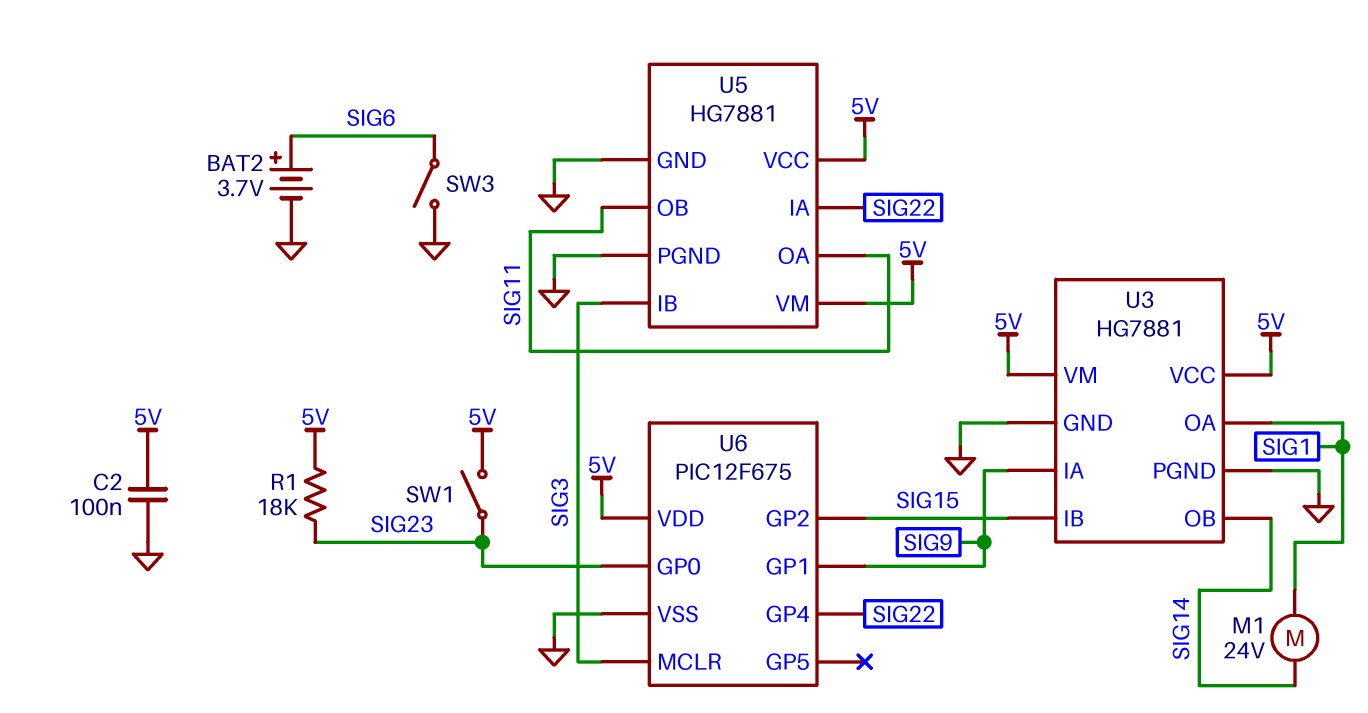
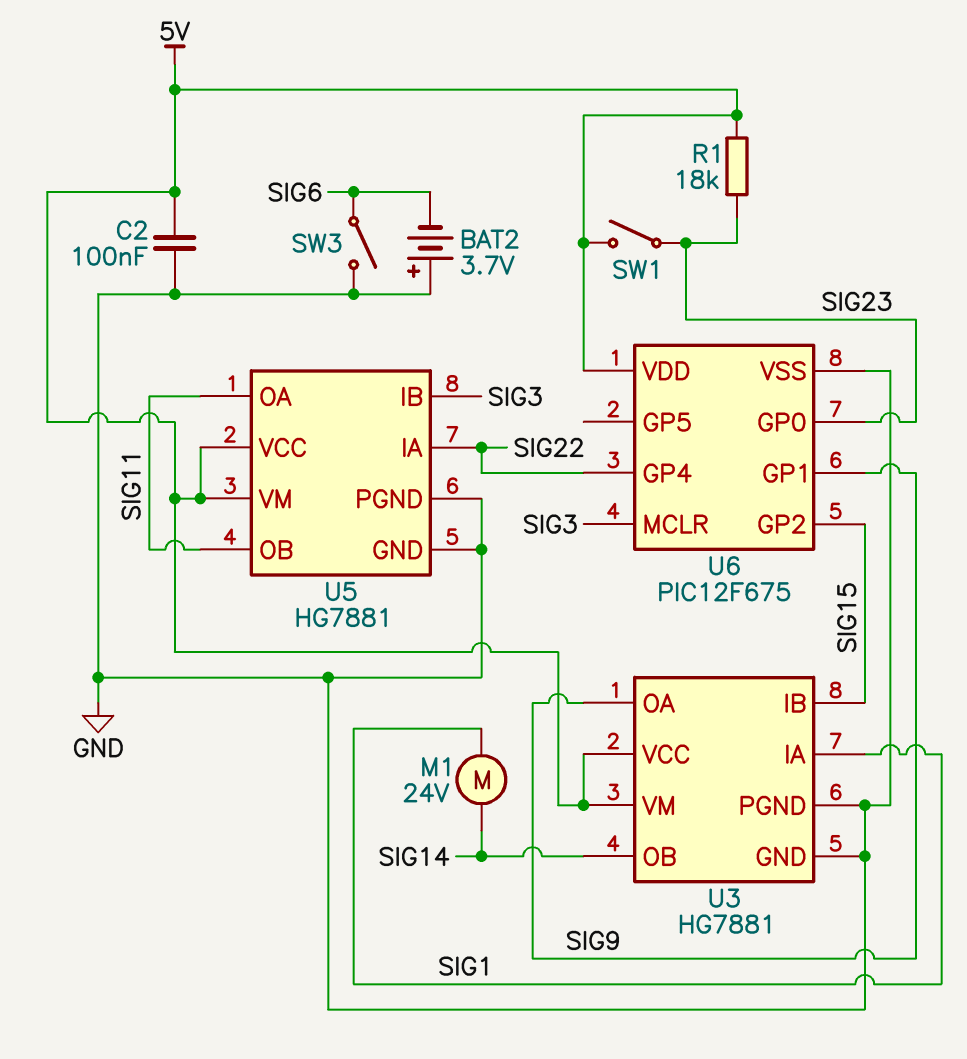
BAT2: 3.7V (plus SIG6, minus GND) -> 3.7V (plus GND, minus SIG6)
U3 pin IA: SIG9 -> SIG1
U3 pin OA: SIG1 -> SIG9

